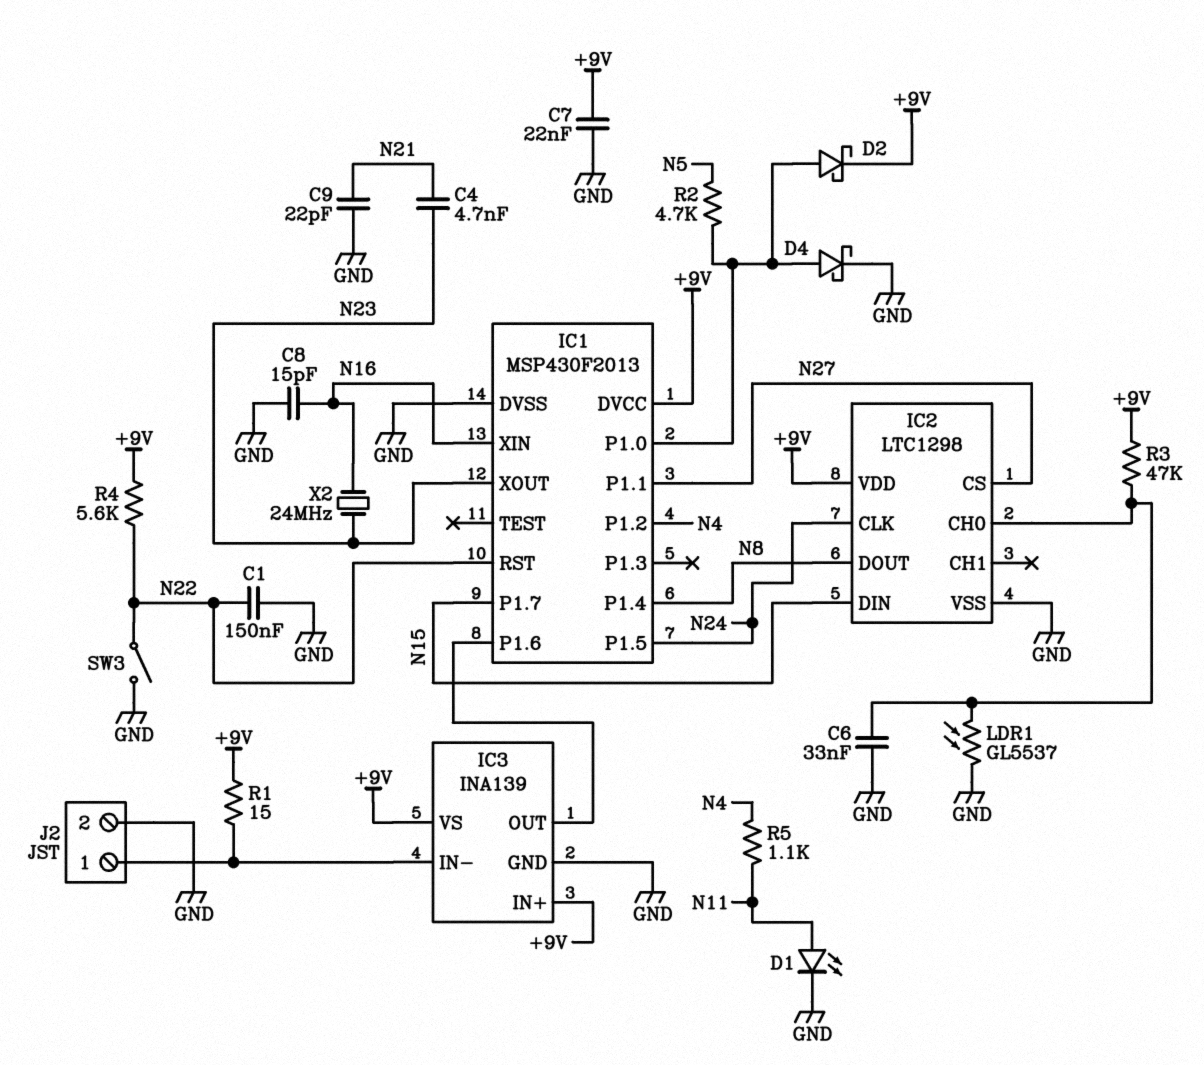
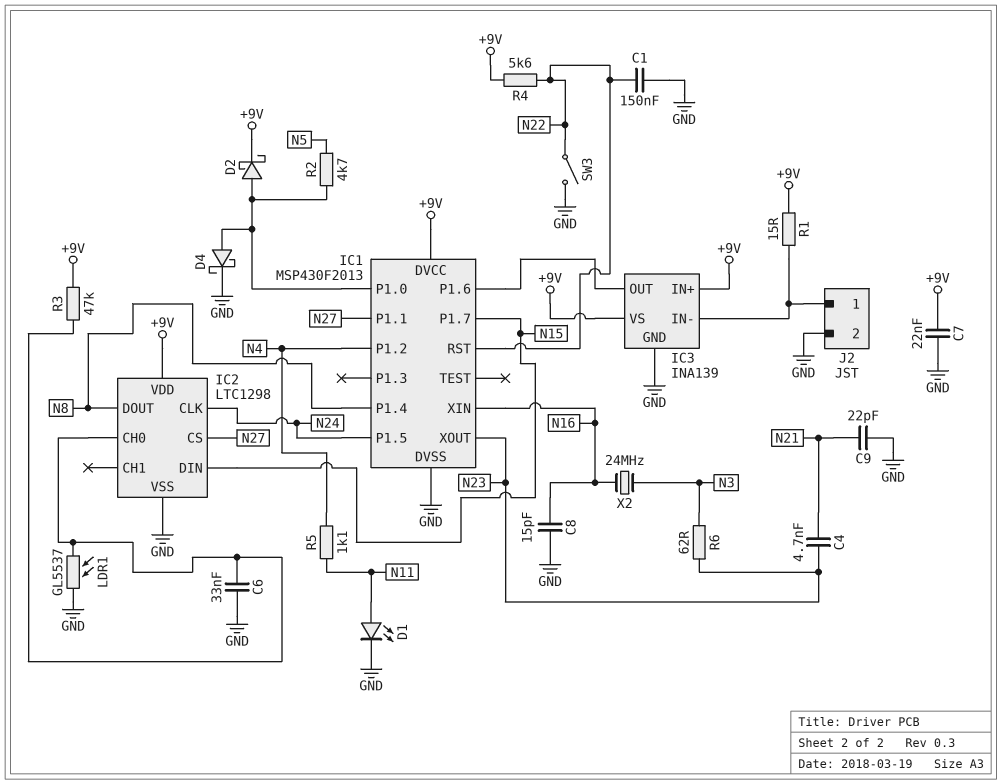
R6: none -> 62 (N3, N23)
X2: 24MHz (N16, N23) -> 24MHz (N3, N16)

